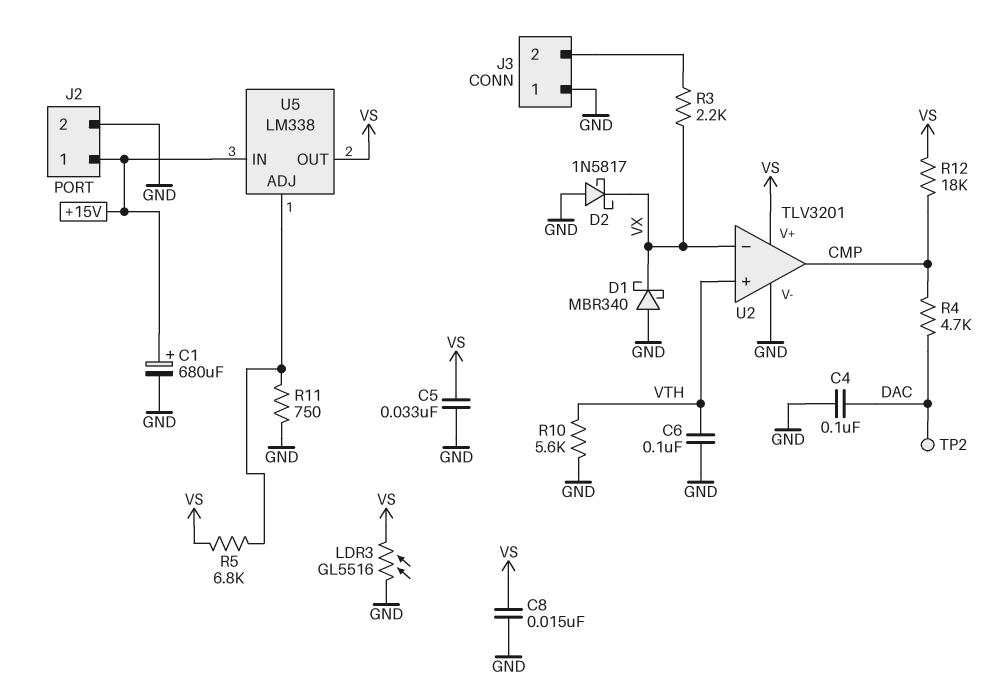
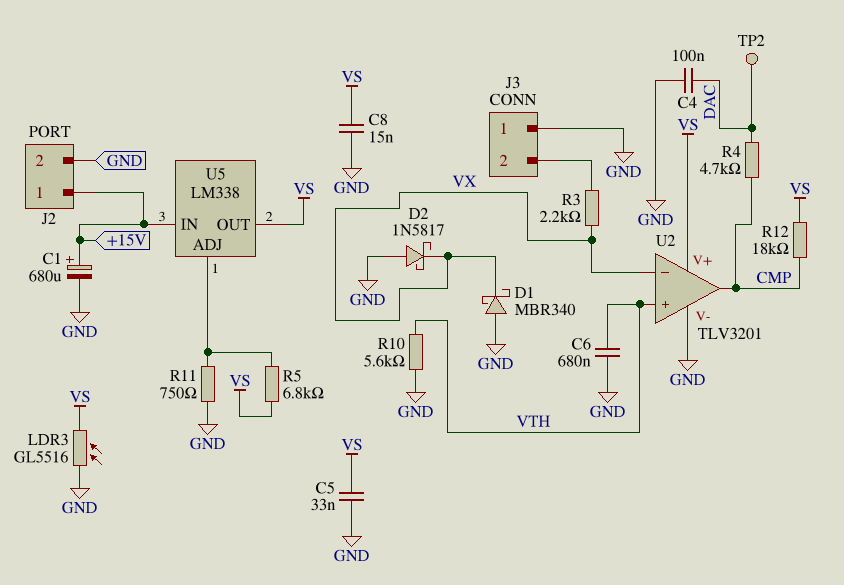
C6: 100nF (GND, VTH) -> 680nF (GND, VTH)

